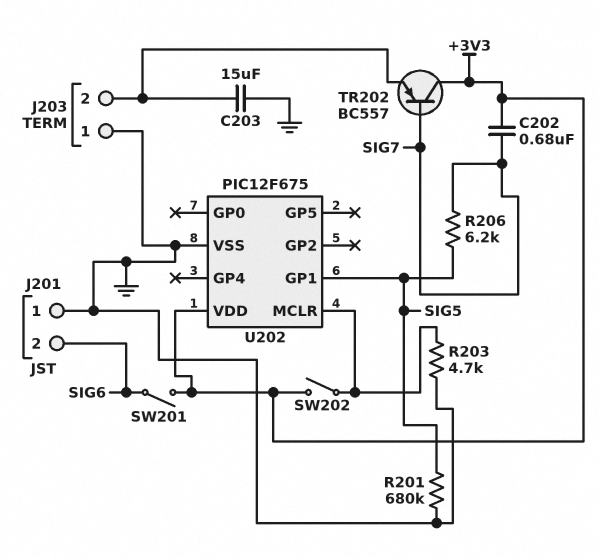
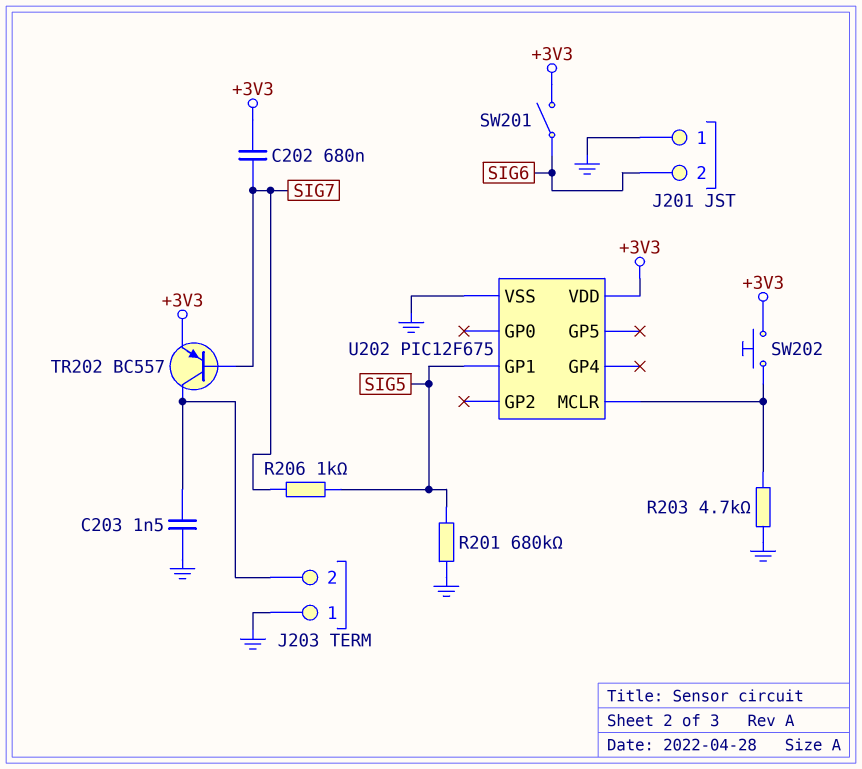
C203: 15uF (GND, J203/2) -> 1.5nF (GND, J203/2)
R206: 6.2k (SIG5, SIG7) -> 1k (SIG5, SIG7)
SW202: switch (+3V3, U202/MCLR) -> button (+3V3, U202/MCLR)
TR202: PNP BC557 (B SIG7, C +3V3, E J203/2) -> PNP BC557 (B SIG7, C J203/2, E +3V3)

